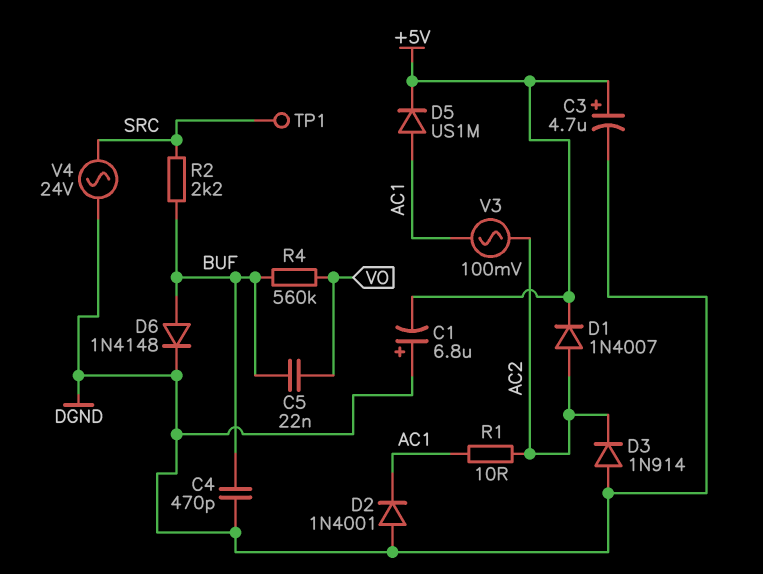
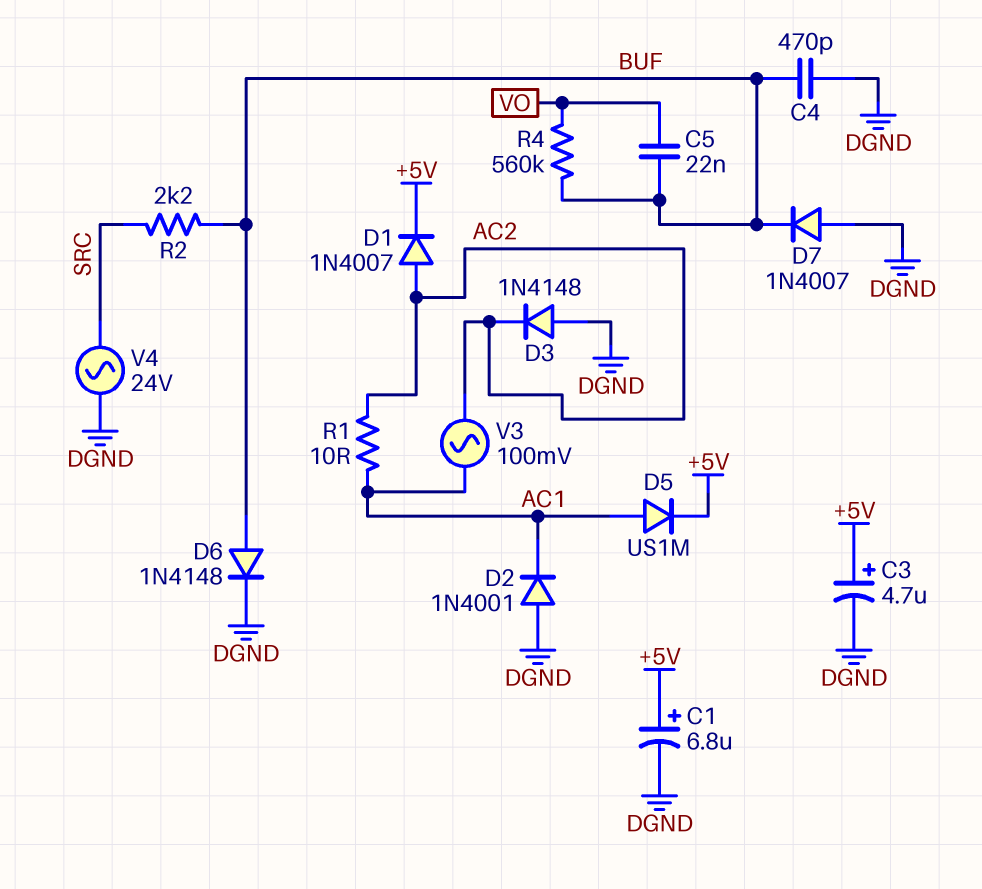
C1: 6.8uF (plus DGND, minus +5V) -> 6.8uF (plus +5V, minus DGND)
D3: diode 1N914 (A DGND, K AC2) -> diode 1N4148 (A DGND, K AC2)
D7: none -> diode 1N4007 (A DGND, K BUF)
TP1: test point (SRC) -> none

